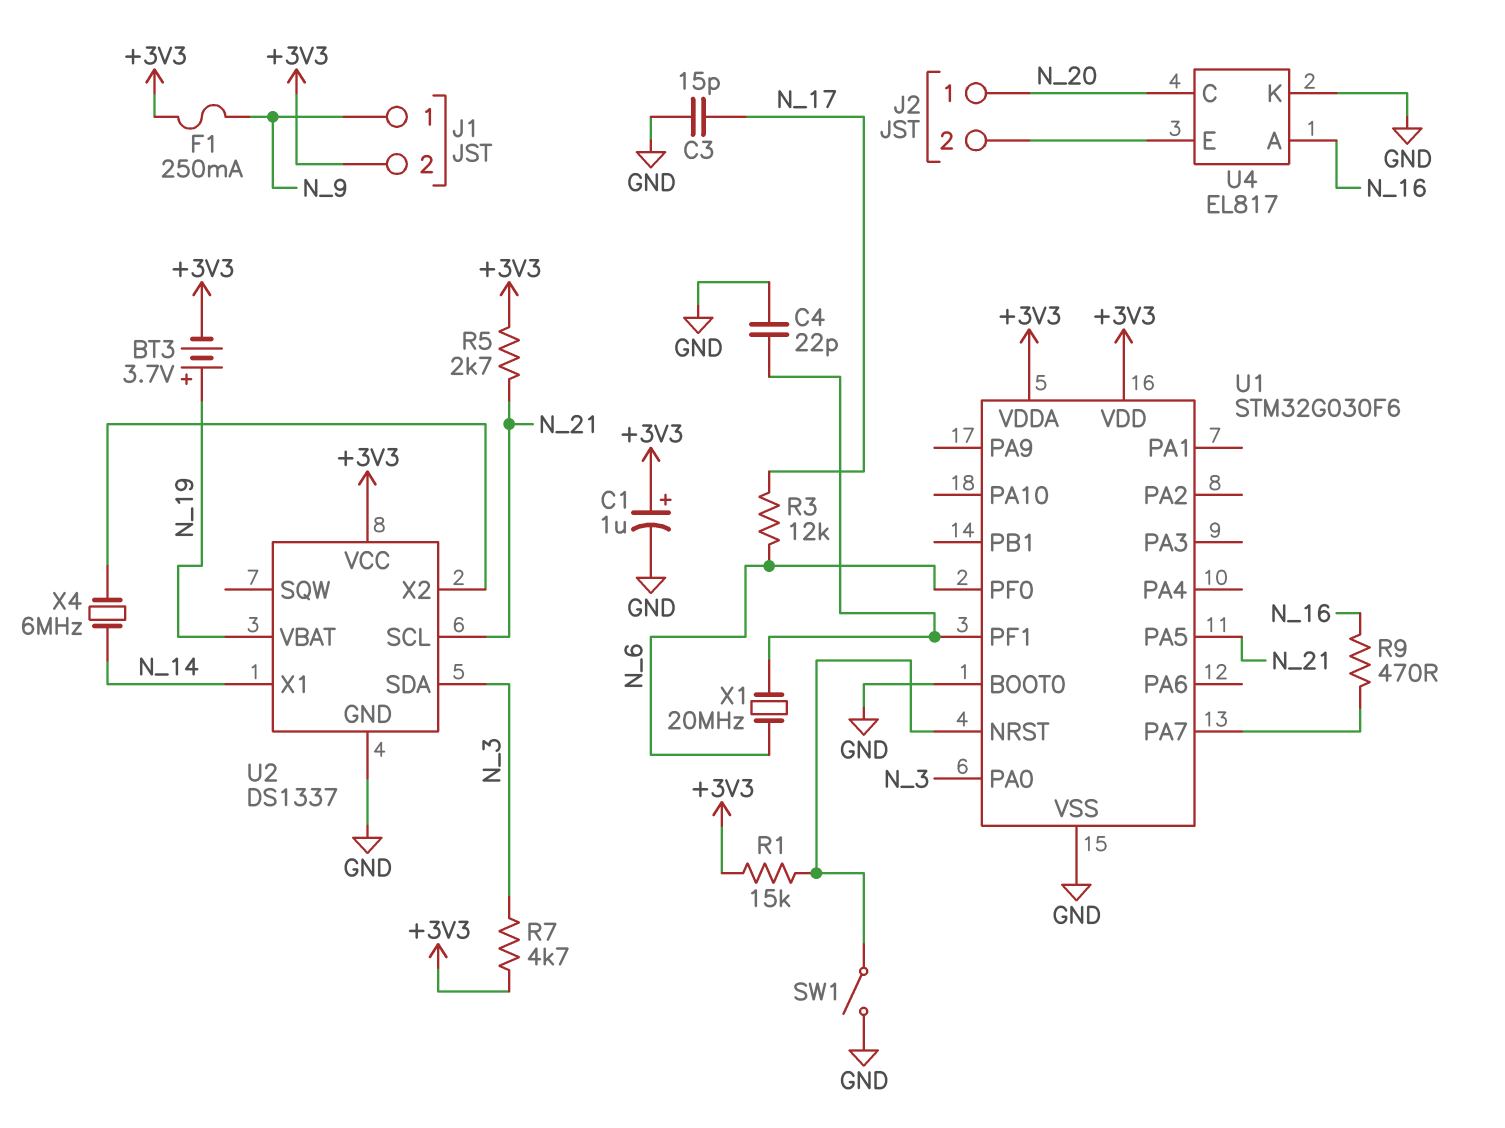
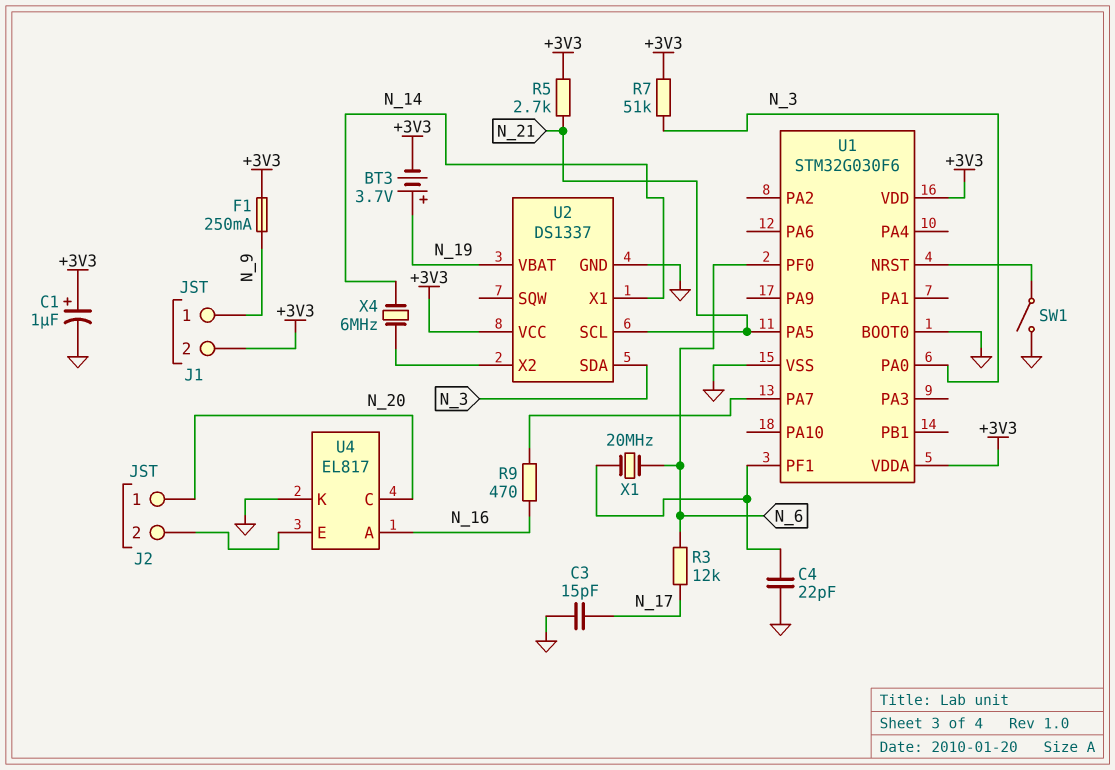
R1: 15k (+3V3, U1/NRST) -> none
R7: 4.7k (+3V3, N_3) -> 51k (+3V3, N_3)

